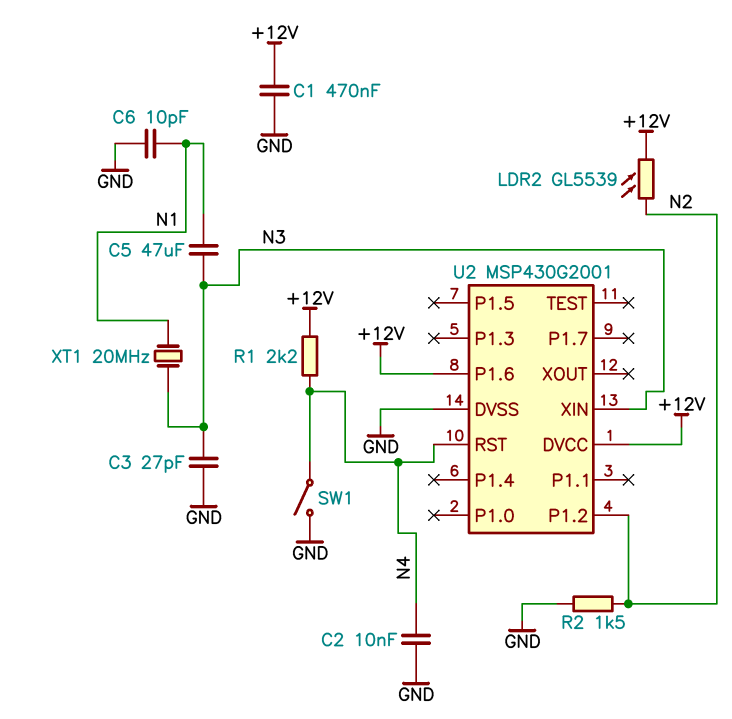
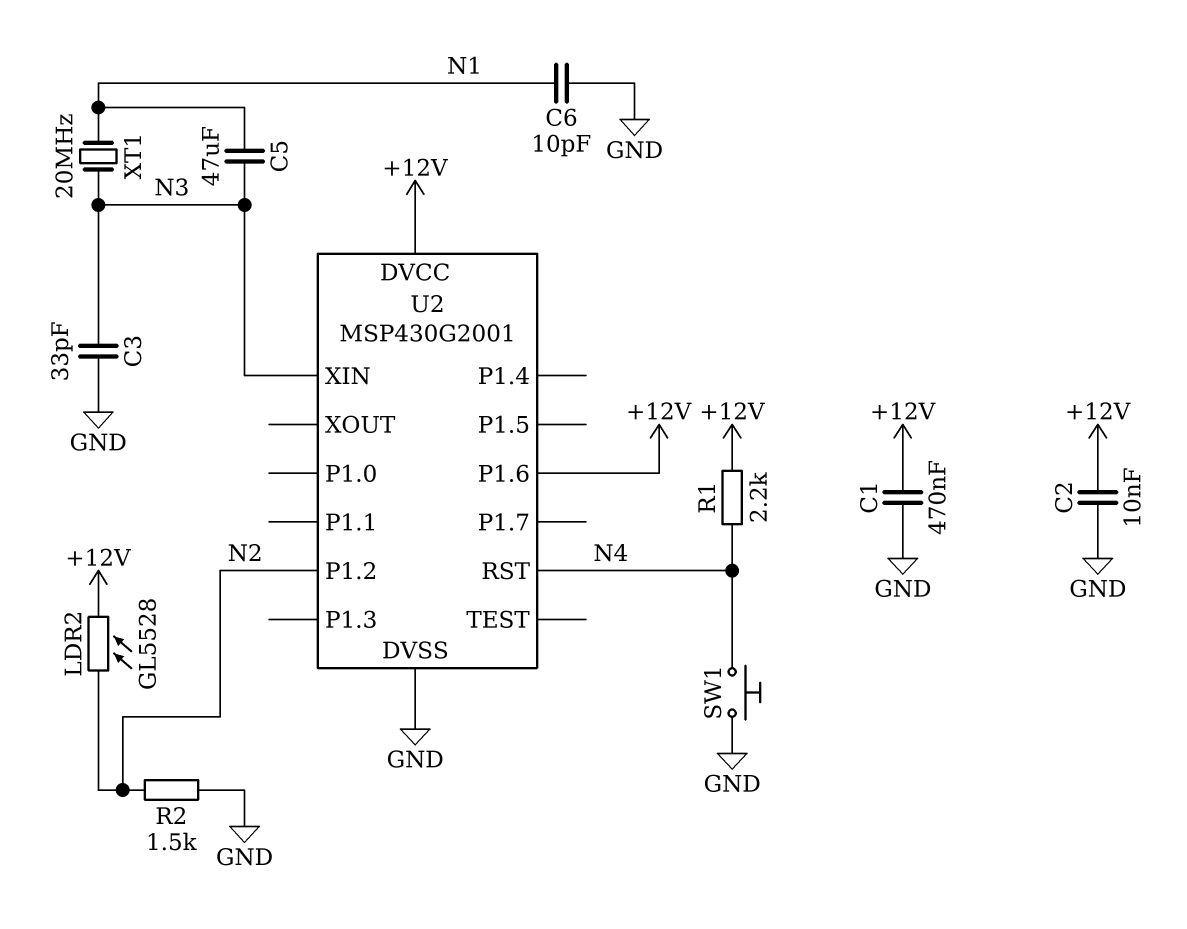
C2: 10nF (GND, N4) -> 10nF (+12V, GND)
C3: 27pF (GND, N3) -> 33pF (GND, N3)
LDR2: GL5539 (+12V, N2) -> GL5528 (+12V, N2)
SW1: switch (GND, N4) -> button (GND, N4)

